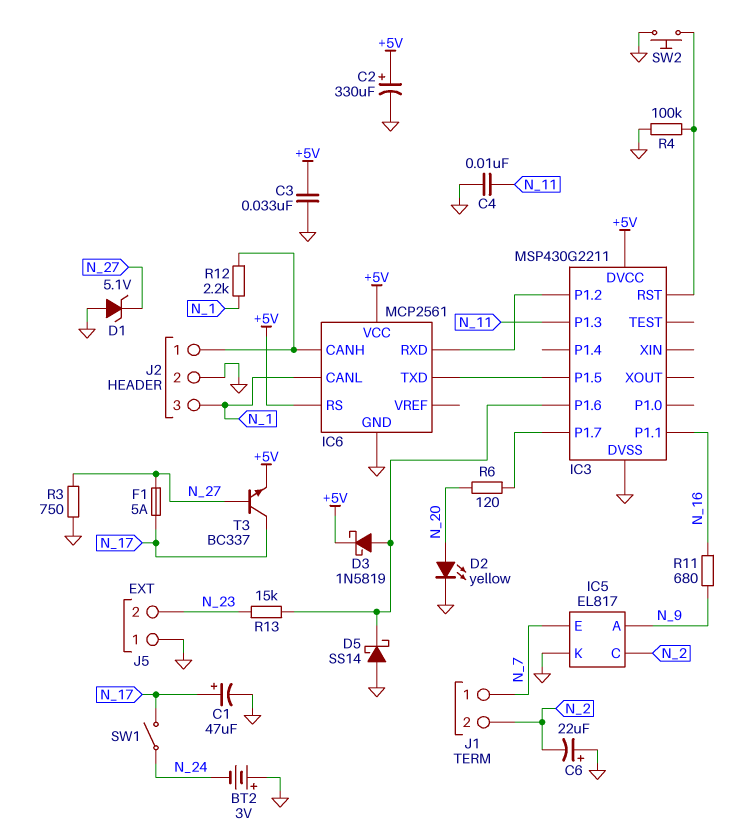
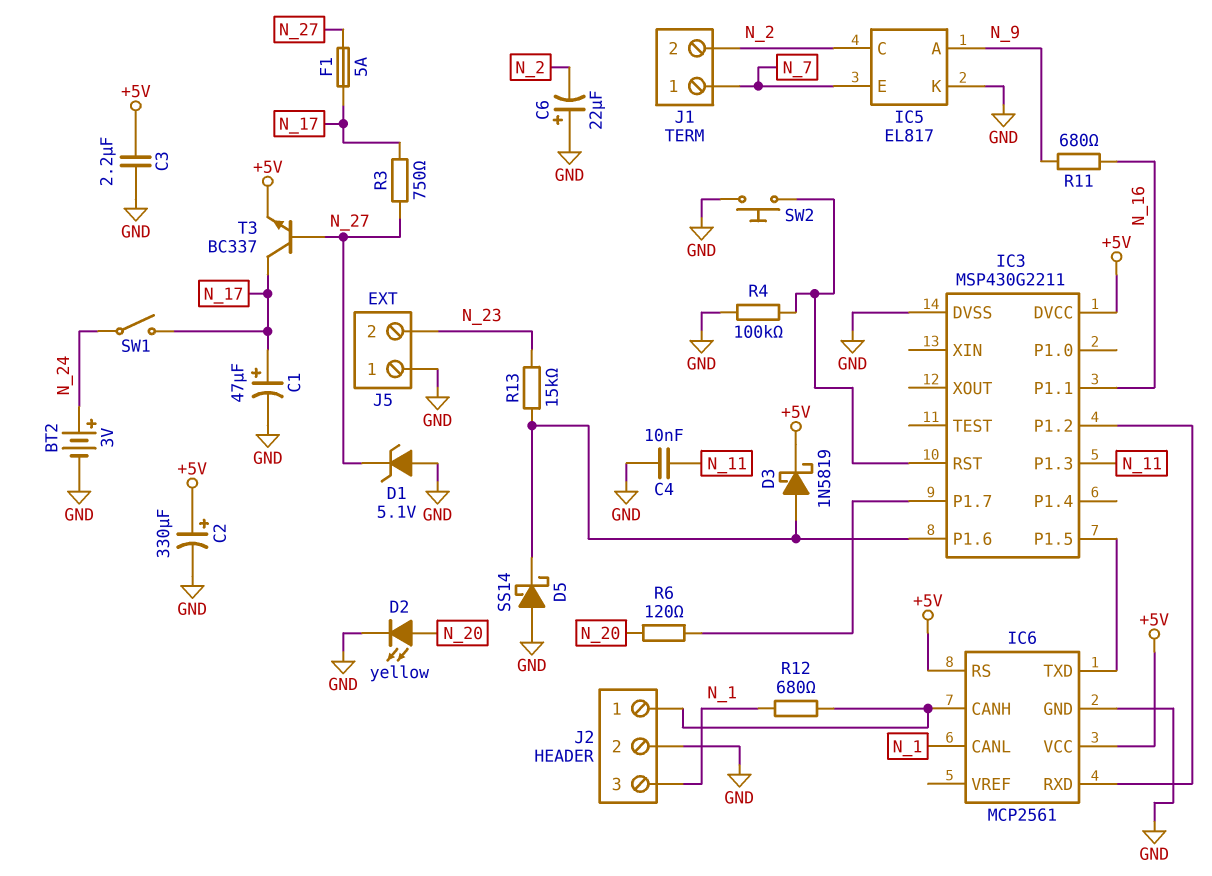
BT2: 3V (plus GND, minus N_24) -> 3V (plus N_24, minus GND)
C3: 33nF (+5V, GND) -> 2.2uF (+5V, GND)
R3: 750 (GND, N_27) -> 750 (N_17, N_27)
R12: 2.2k (IC6/CANH, N_1) -> 680 (IC6/CANH, N_1)

